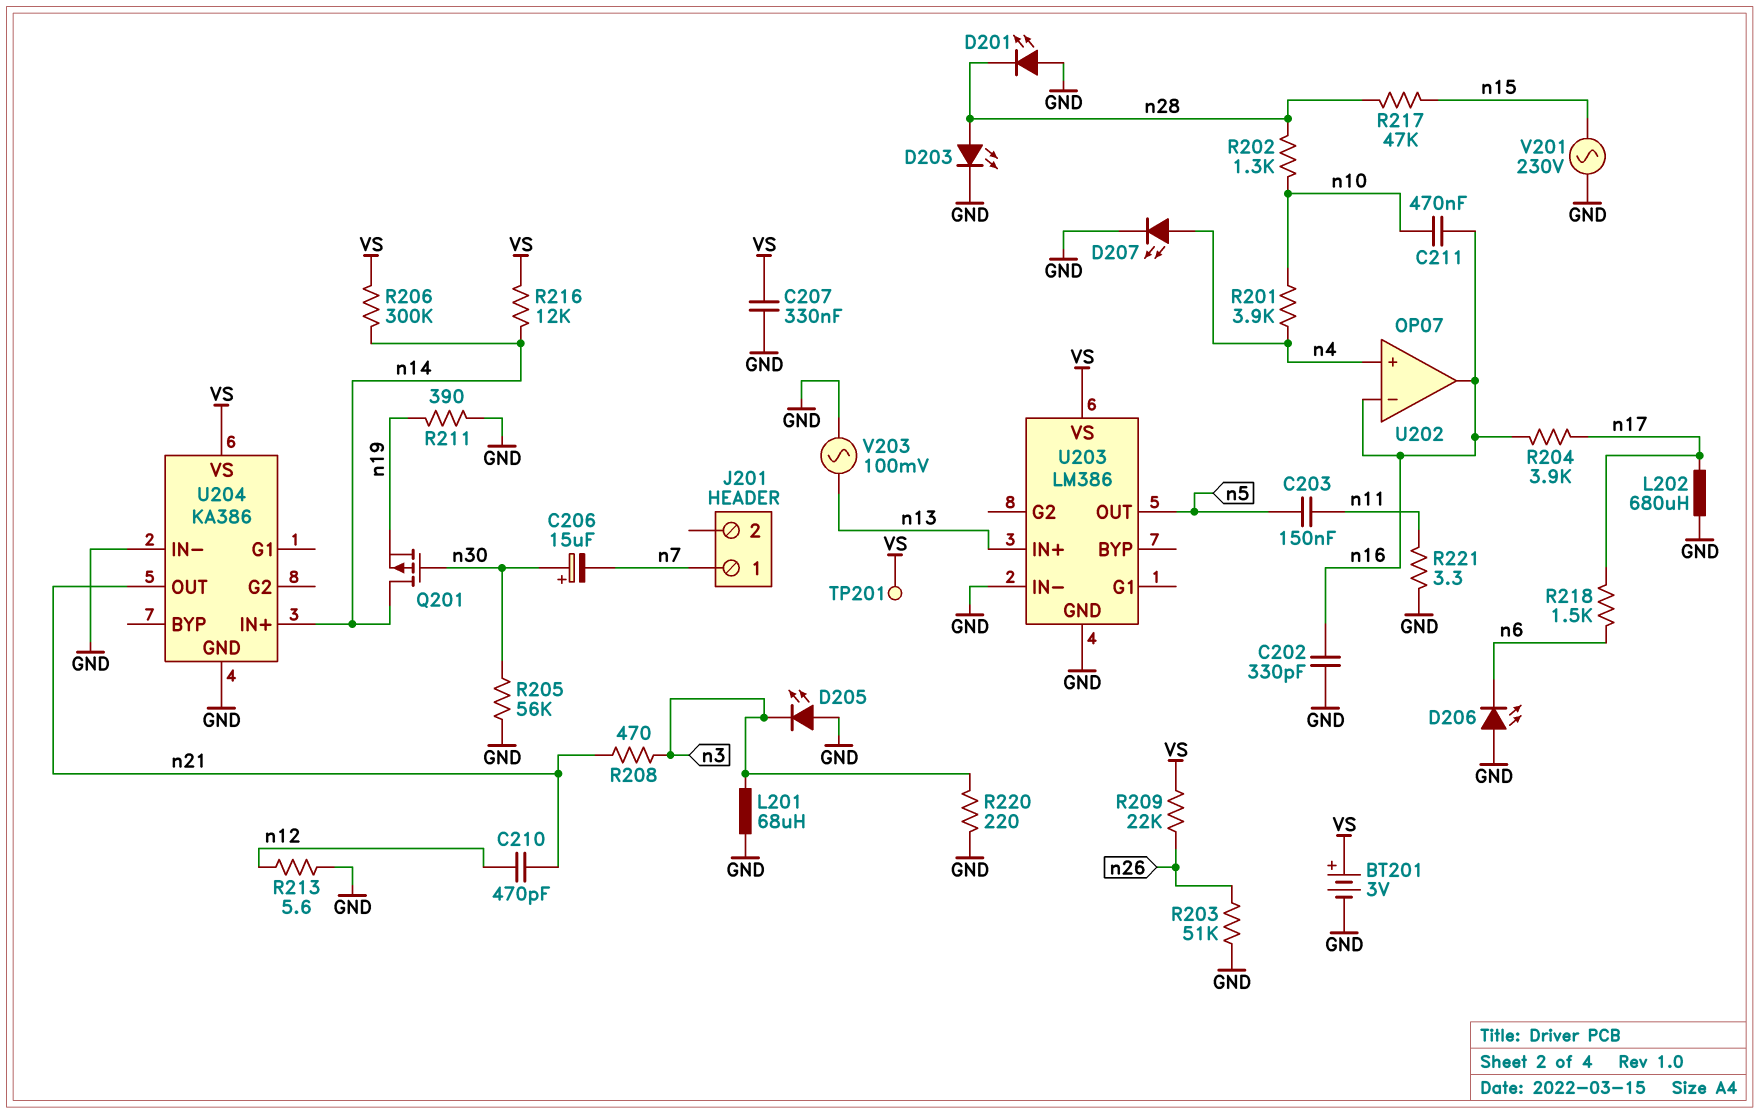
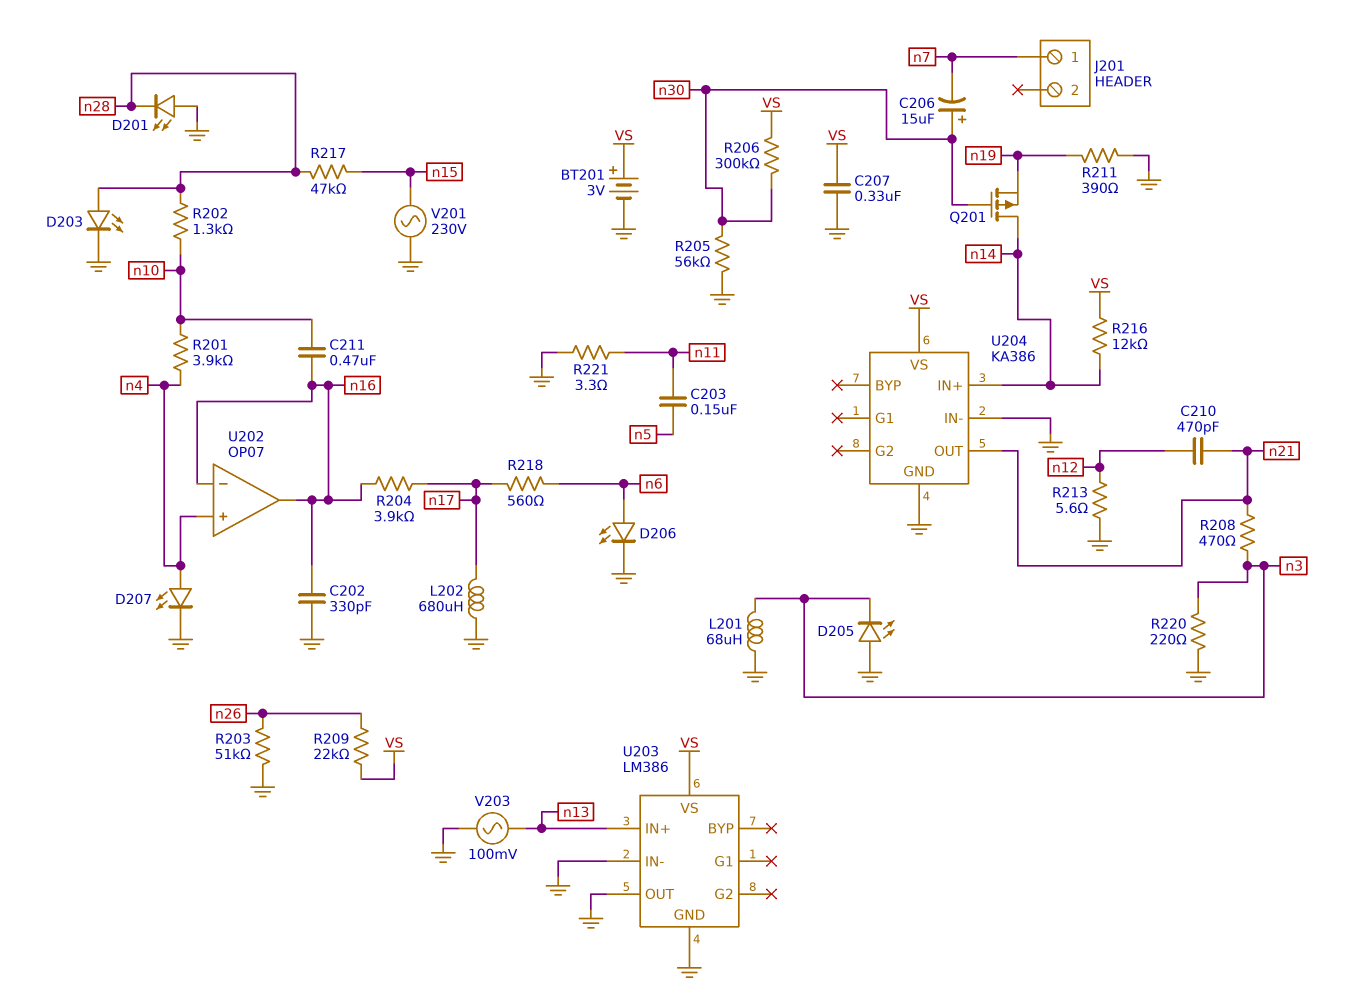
D206: LED (A GND, K n6) -> LED (A n6, K GND)
R206: 300k (VS, n14) -> 300k (VS, n30)
R218: 1.5k (n6, n17) -> 560 (n6, n17)
TP201: test point (VS) -> none
U203 pin OUT: n5 -> GND

